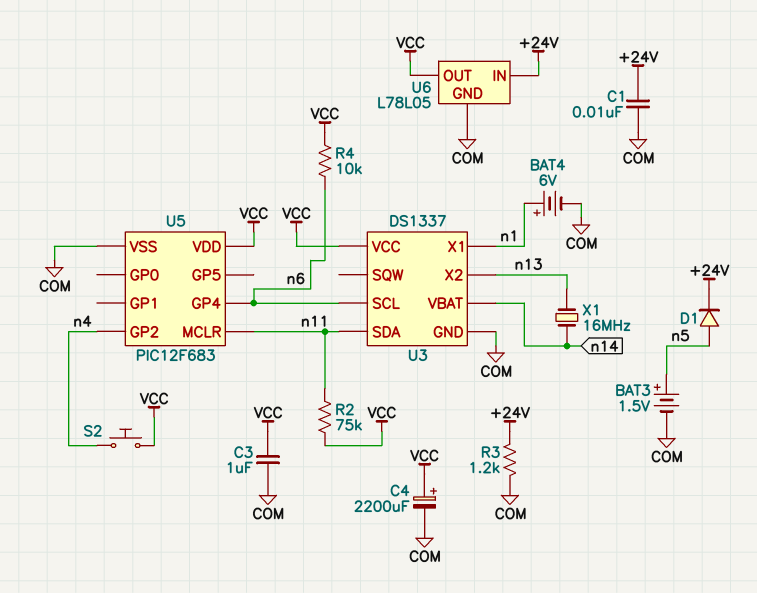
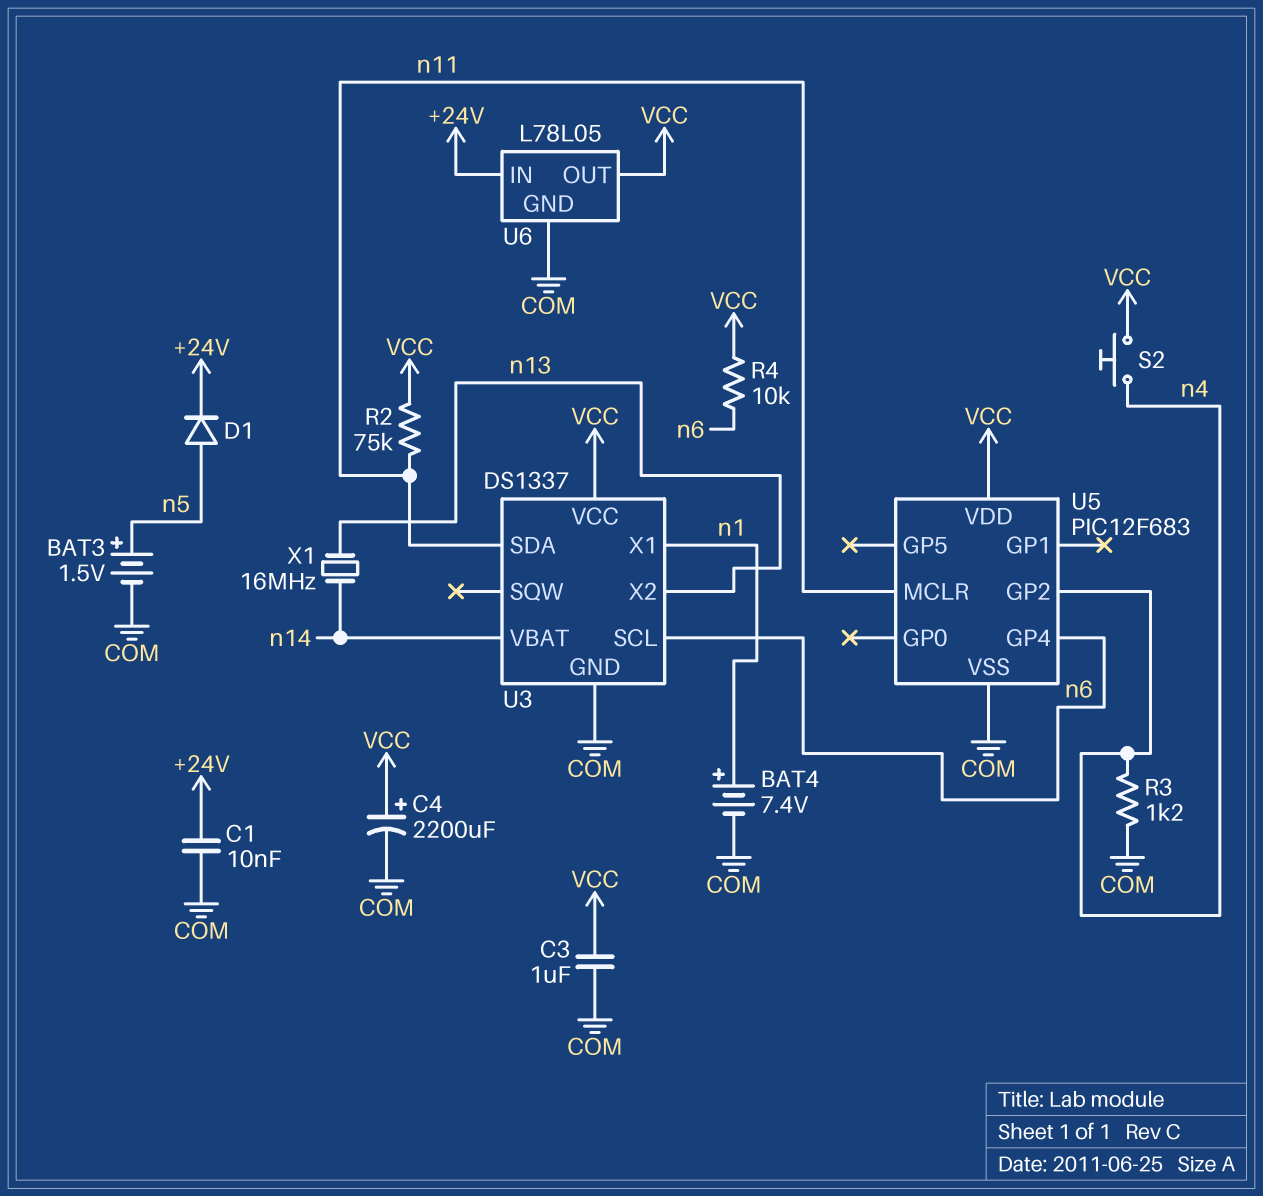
BAT4: 6V (plus n1, minus COM) -> 7.4V (plus n1, minus COM)
R3: 1.2k (+24V, COM) -> 1.2k (COM, n4)

